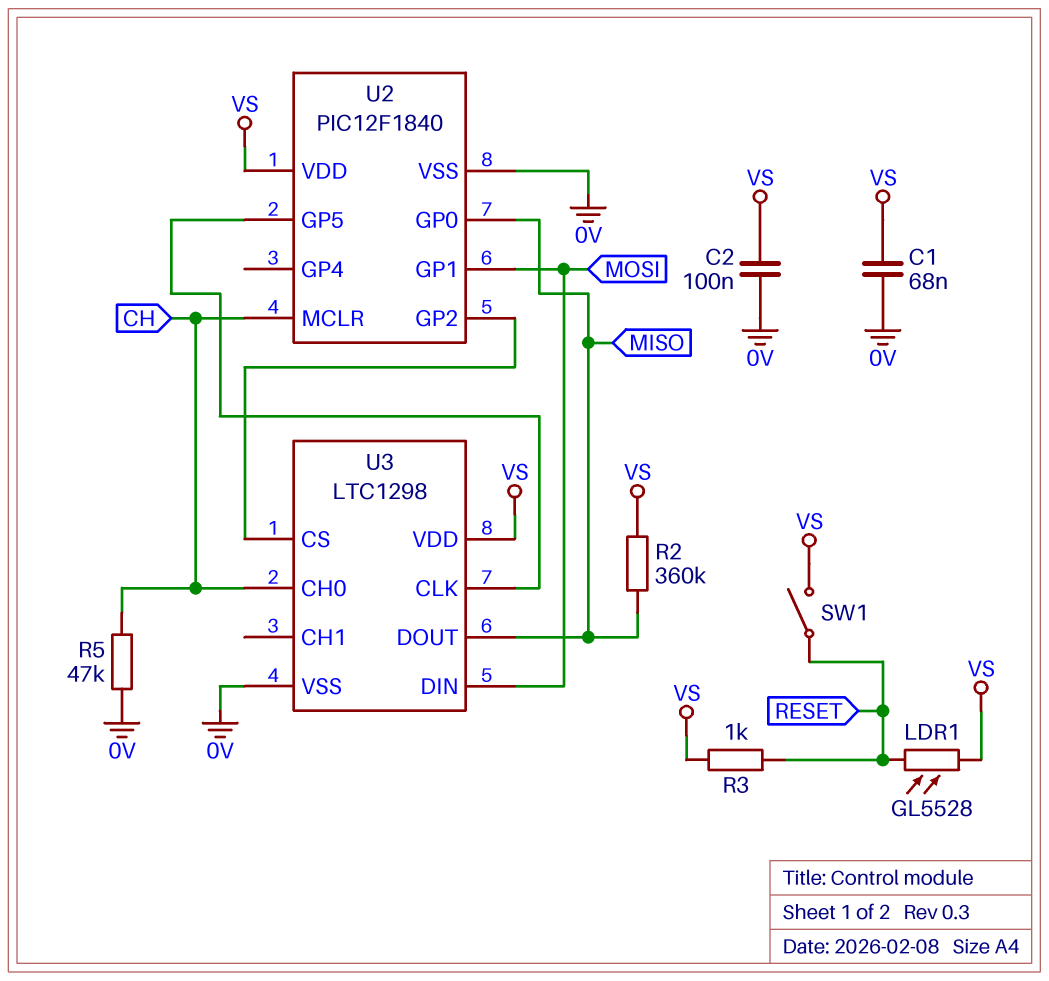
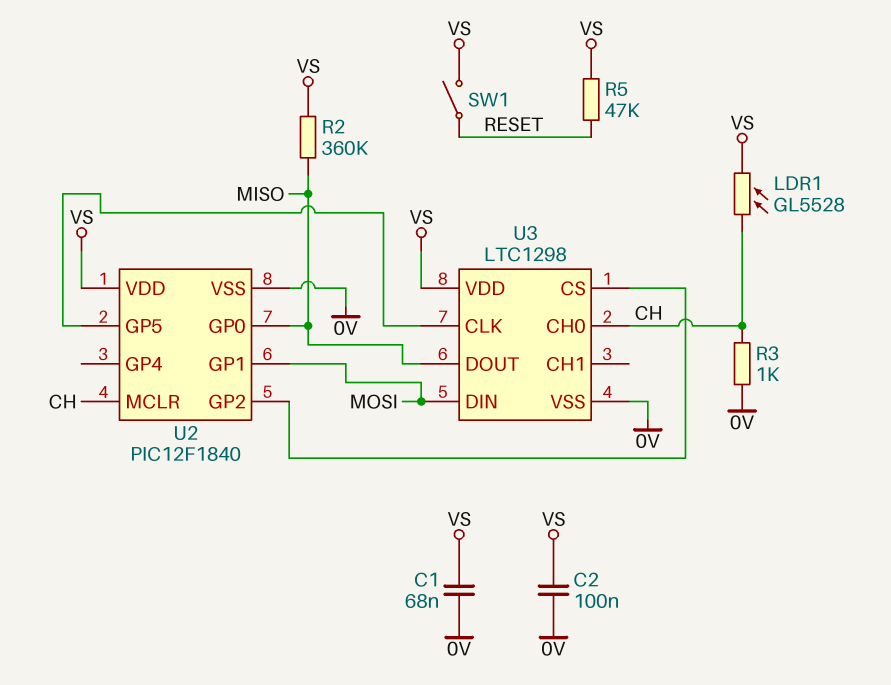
LDR1: GL5528 (RESET, VS) -> GL5528 (CH, VS)
R3: 1k (RESET, VS) -> 1k (0V, CH)
R5: 47k (0V, CH) -> 47k (RESET, VS)

